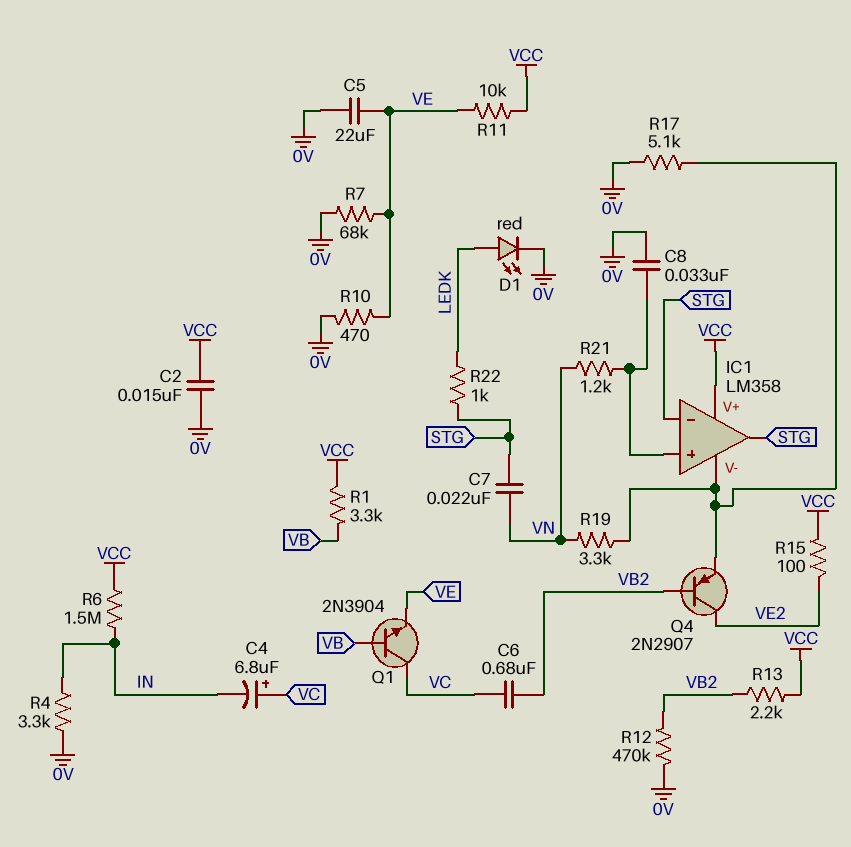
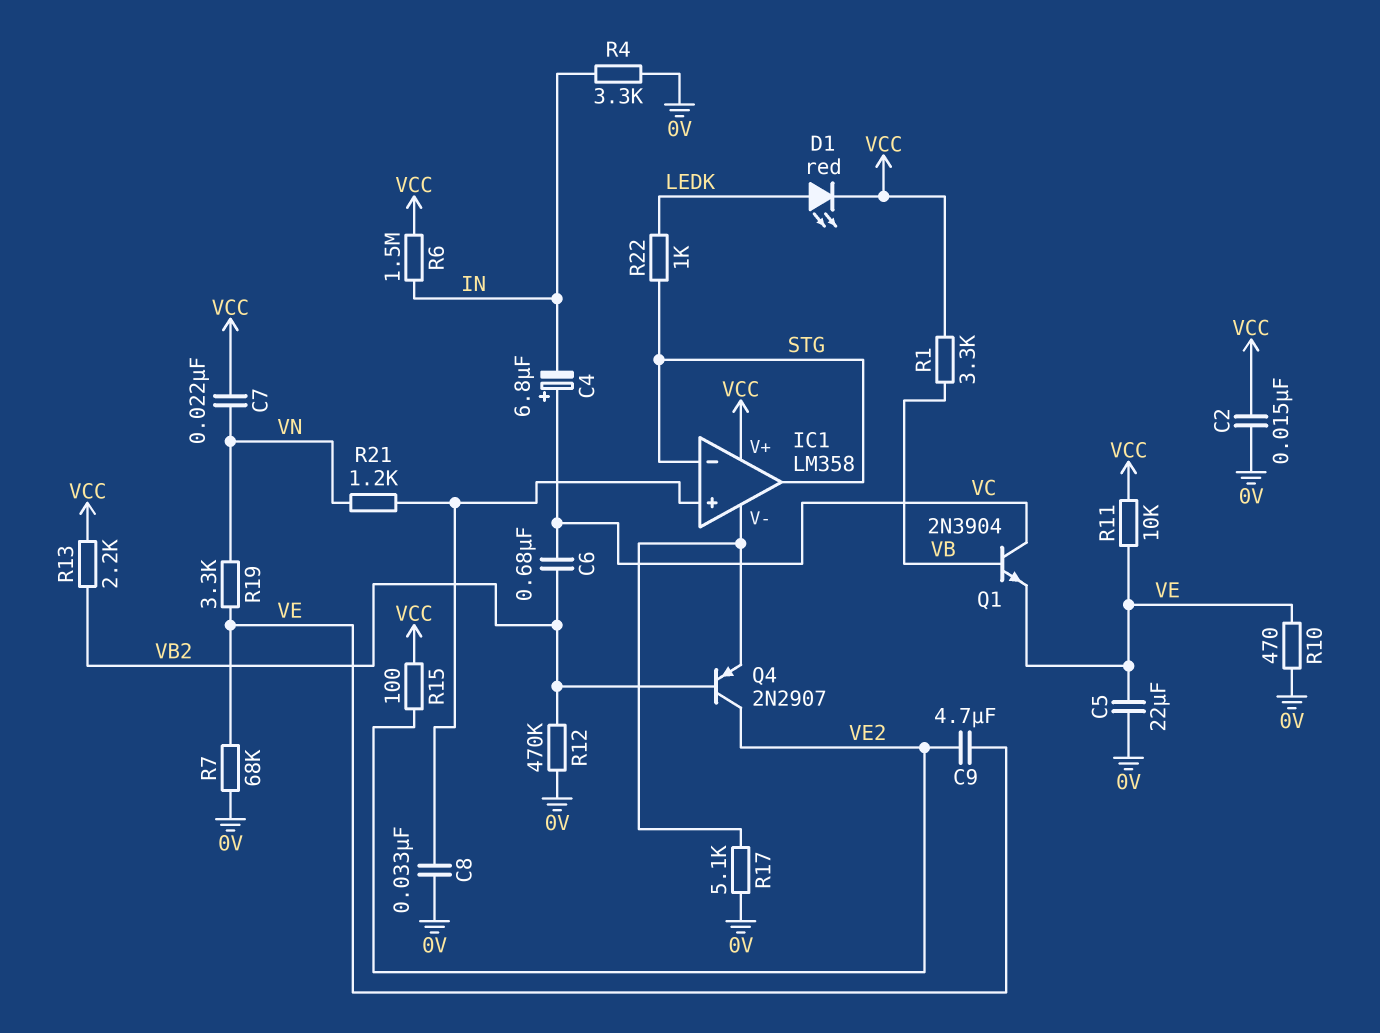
C7: 22nF (STG, VN) -> 22nF (VCC, VN)
C9: none -> 4.7uF (VE, VE2)
D1: LED red (A LEDK, K 0V) -> LED red (A LEDK, K VCC)
R19: 3.3k (IC1/V-, VN) -> 3.3k (VE, VN)

